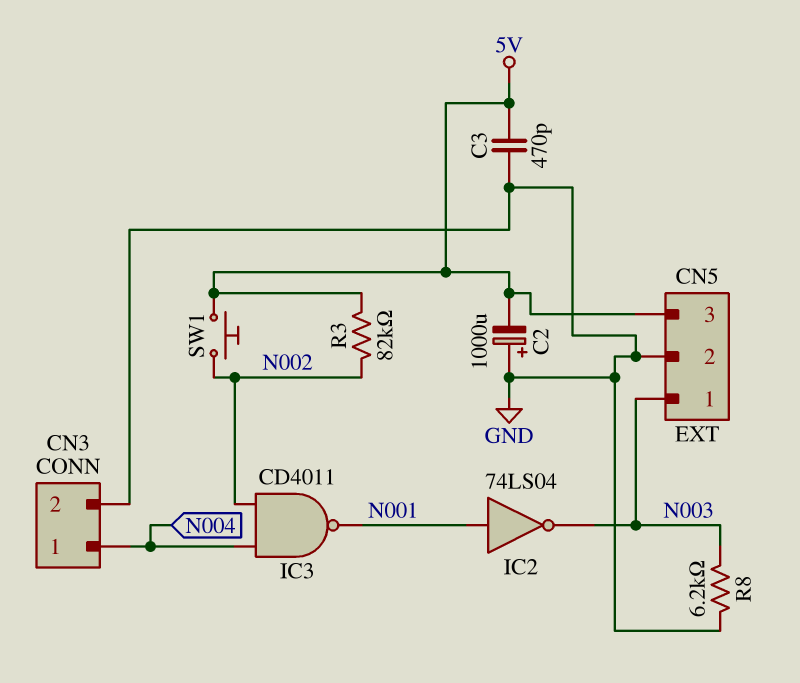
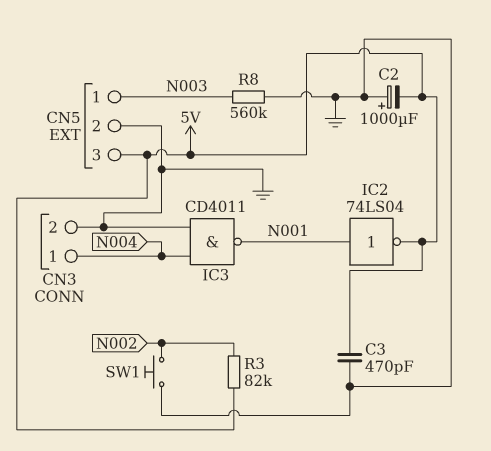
IC2: NOT 74LS04 (in N001, out N003) -> NOT 74LS04 (in N001, out 5V)
IC3: NAND CD4011 (in N002, in N004, out N001) -> NAND CD4011 (in GND, in N004, out N001)
R8: 6.2k (GND, N003) -> 560k (GND, N003)
SW1: button (5V, N002) -> button (GND, N002)

